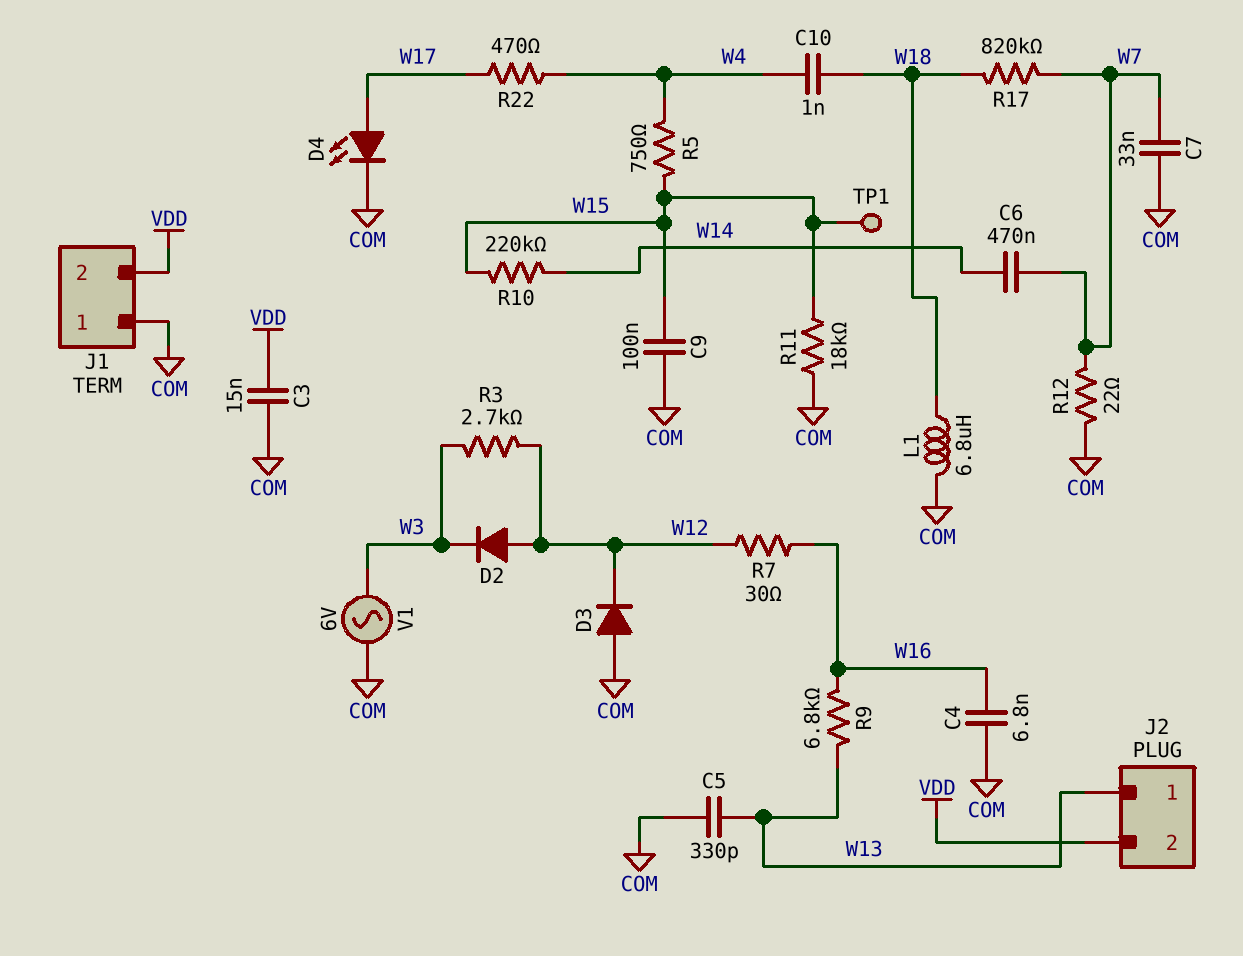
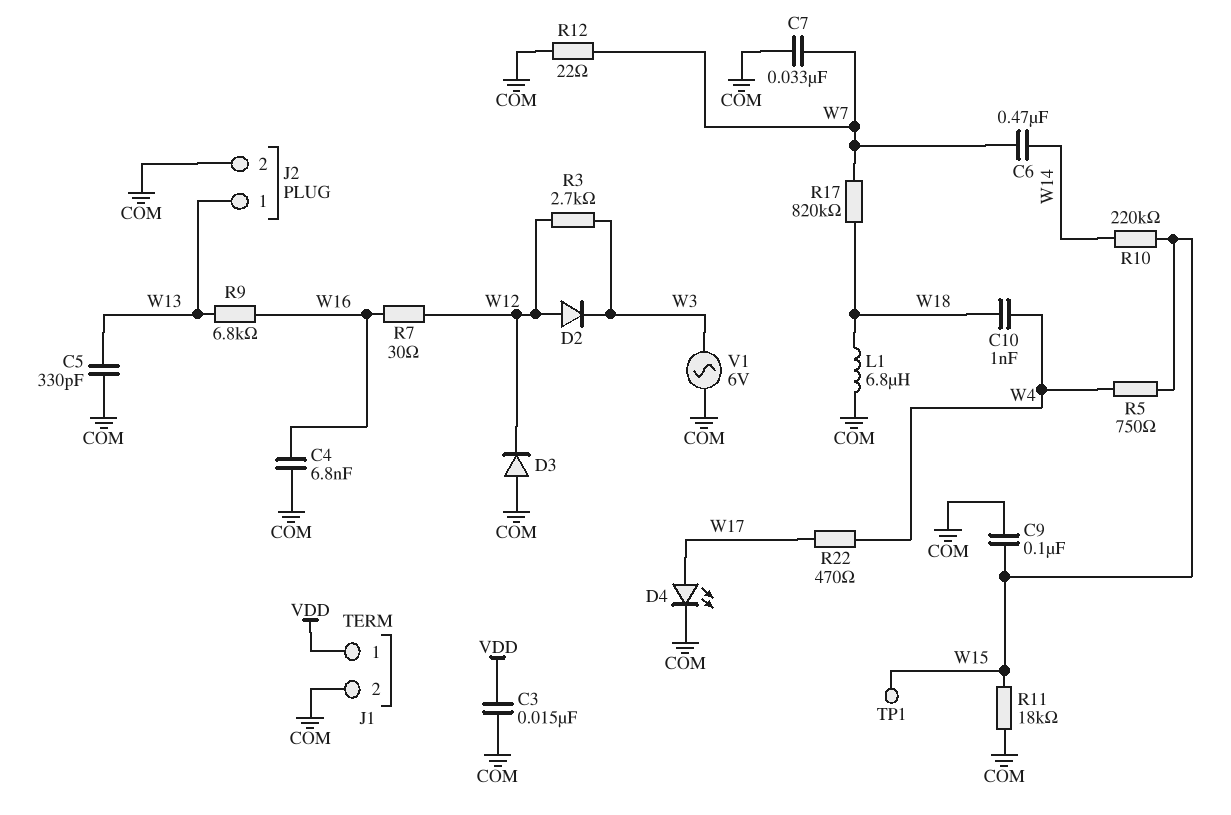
J1 pin 1: COM -> VDD
J1 pin 2: VDD -> COM
J2 pin 2: VDD -> COM

